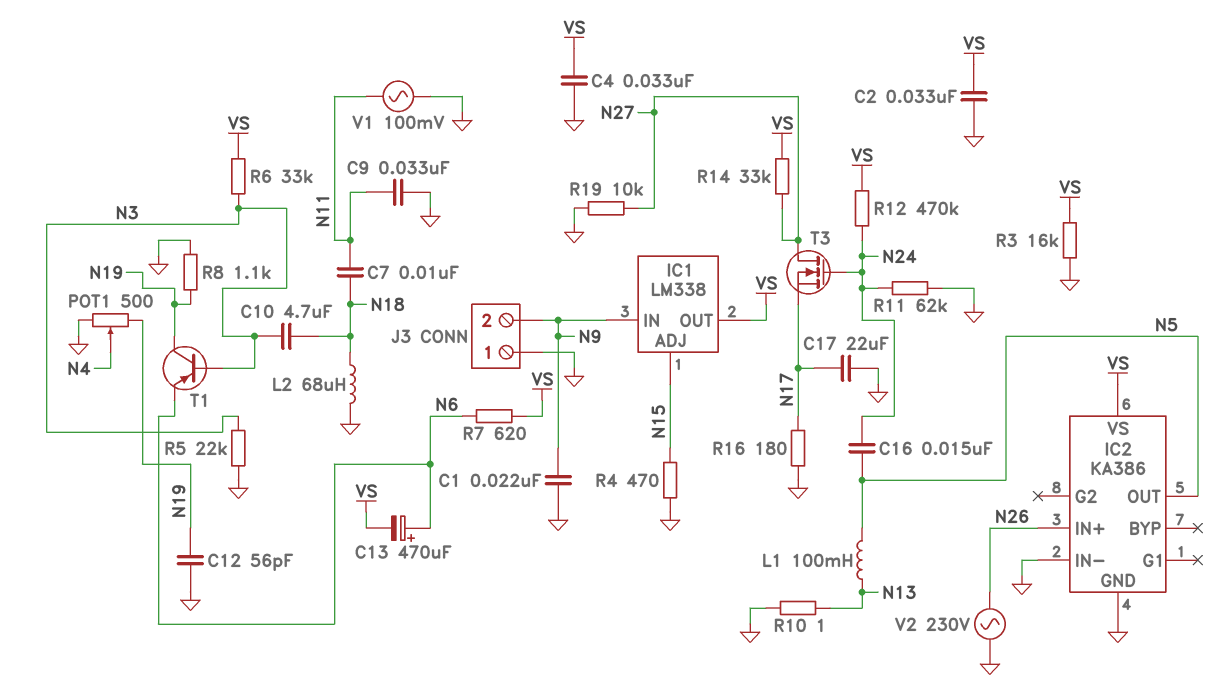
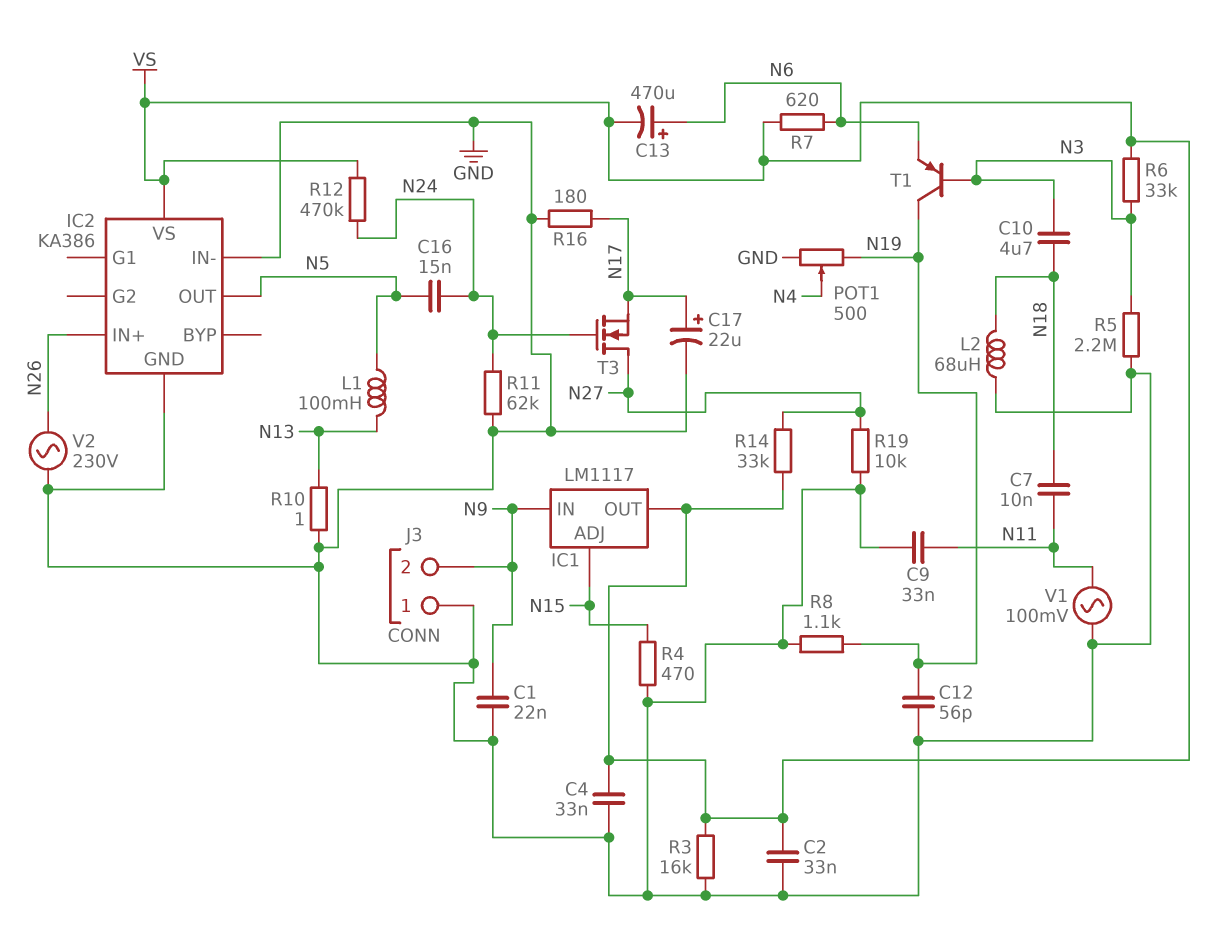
C17: 22uF (GND, N17) -> 22uF (plus N17, minus GND)
IC1: LM338 -> LM1117
R5: 22k (GND, N3) -> 2.2M (GND, N3)

